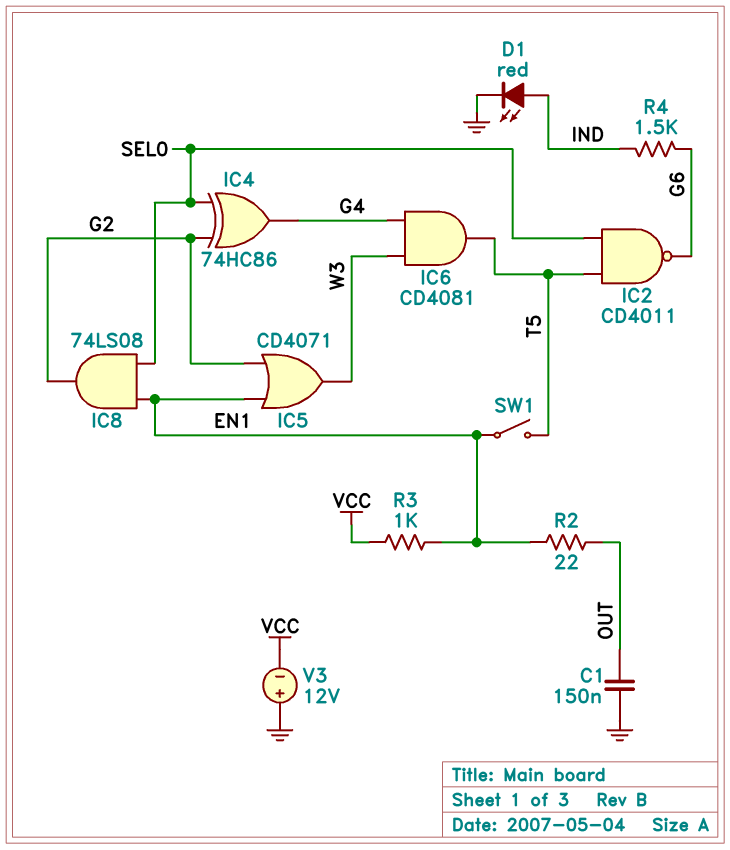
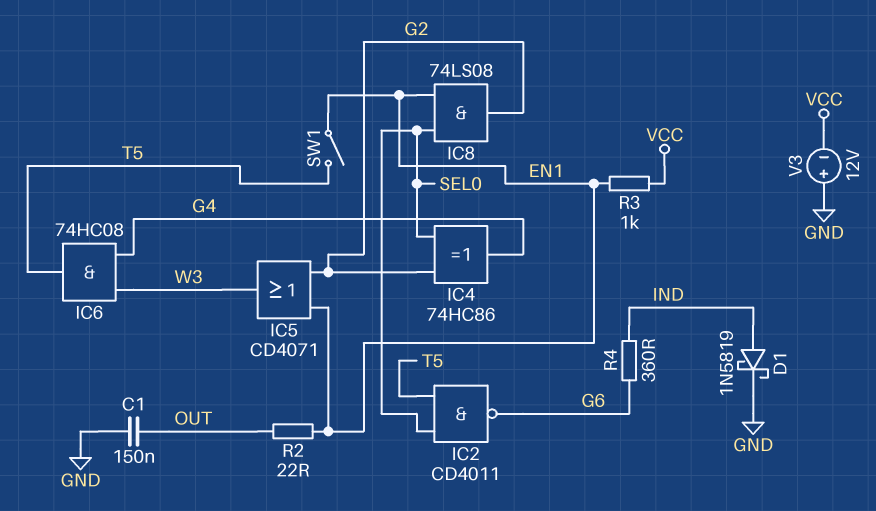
D1: LED red (A IND, K GND) -> schottky 1N5819 (A IND, K GND)
IC6: AND CD4081 (in G4, in W3, out T5) -> AND 74HC08 (in G4, in W3, out T5)
R4: 1.5k (G6, IND) -> 360 (G6, IND)

